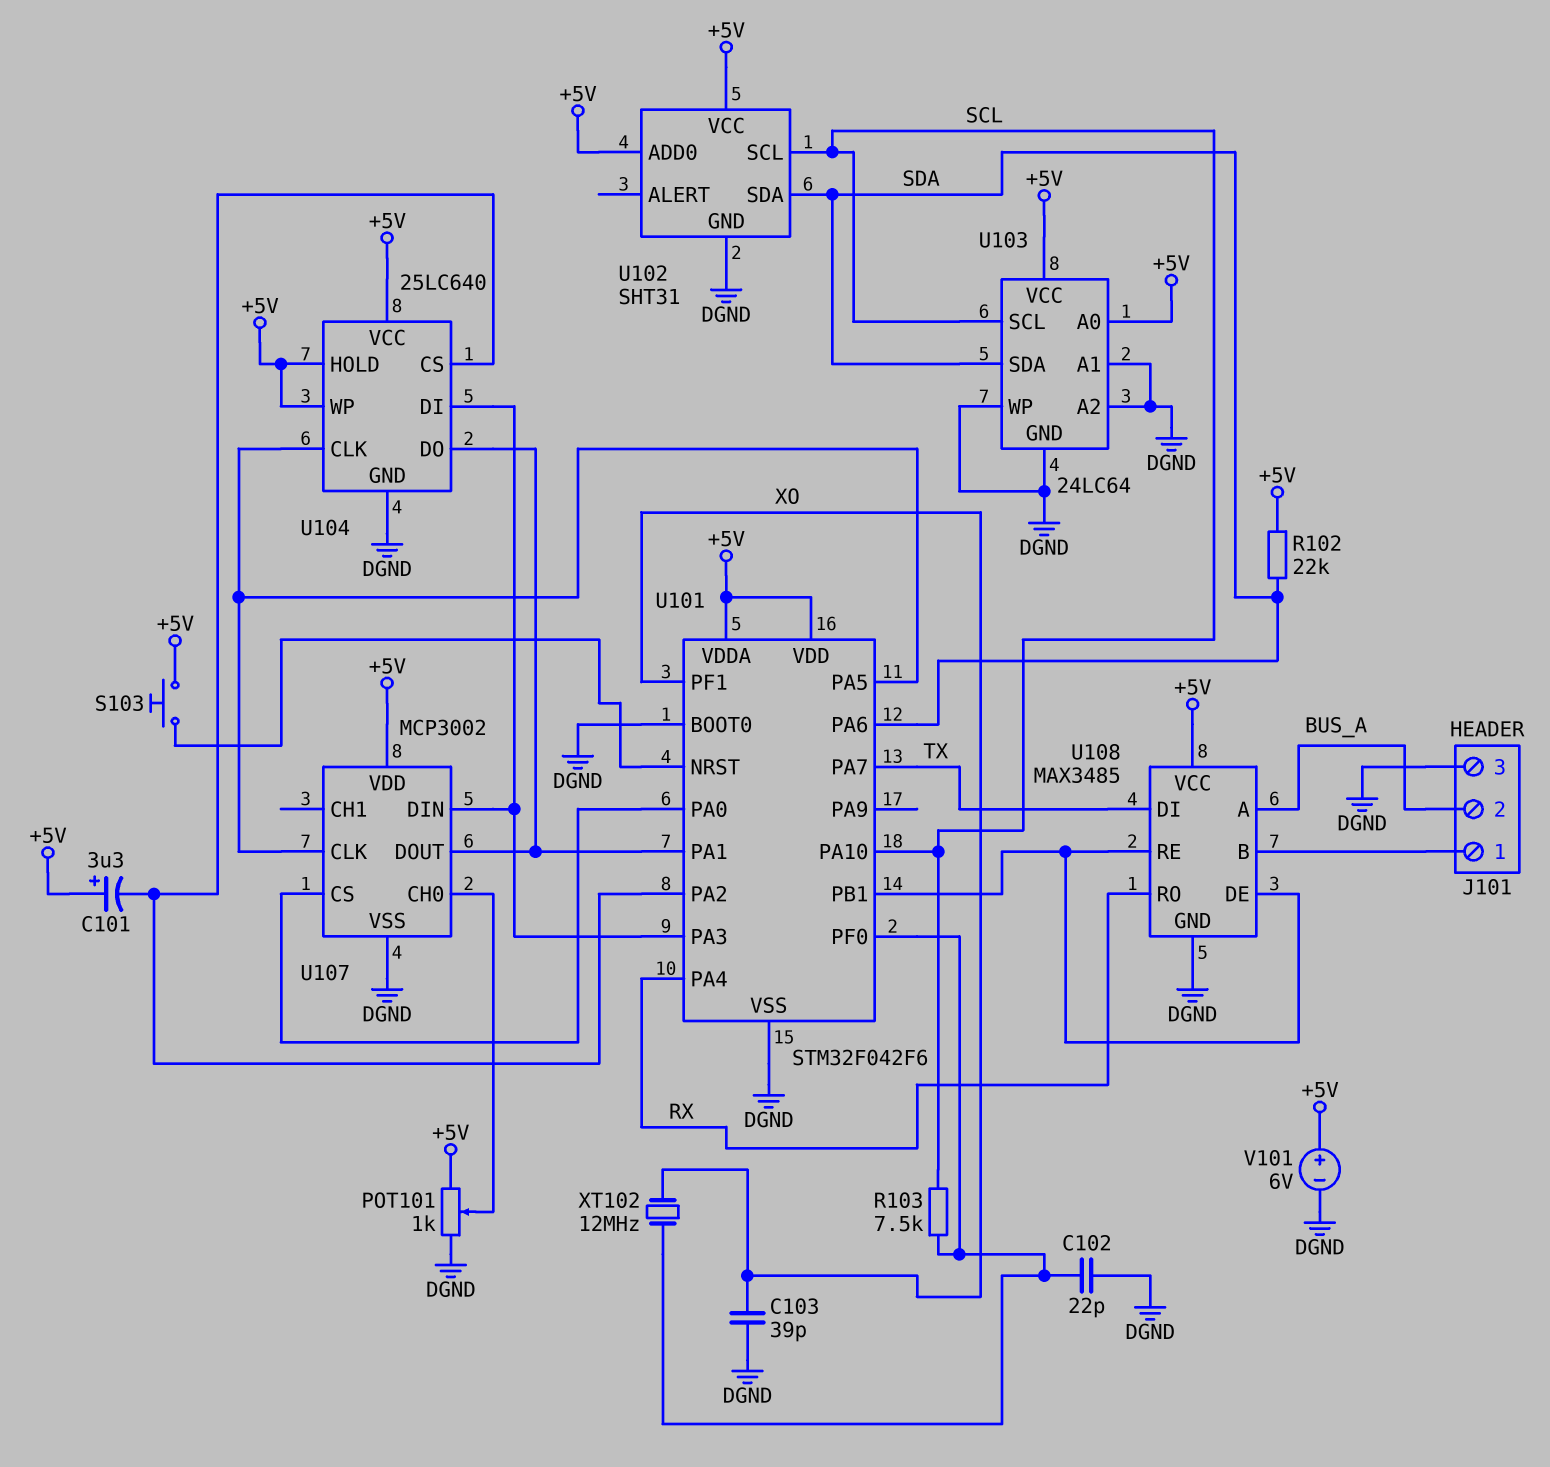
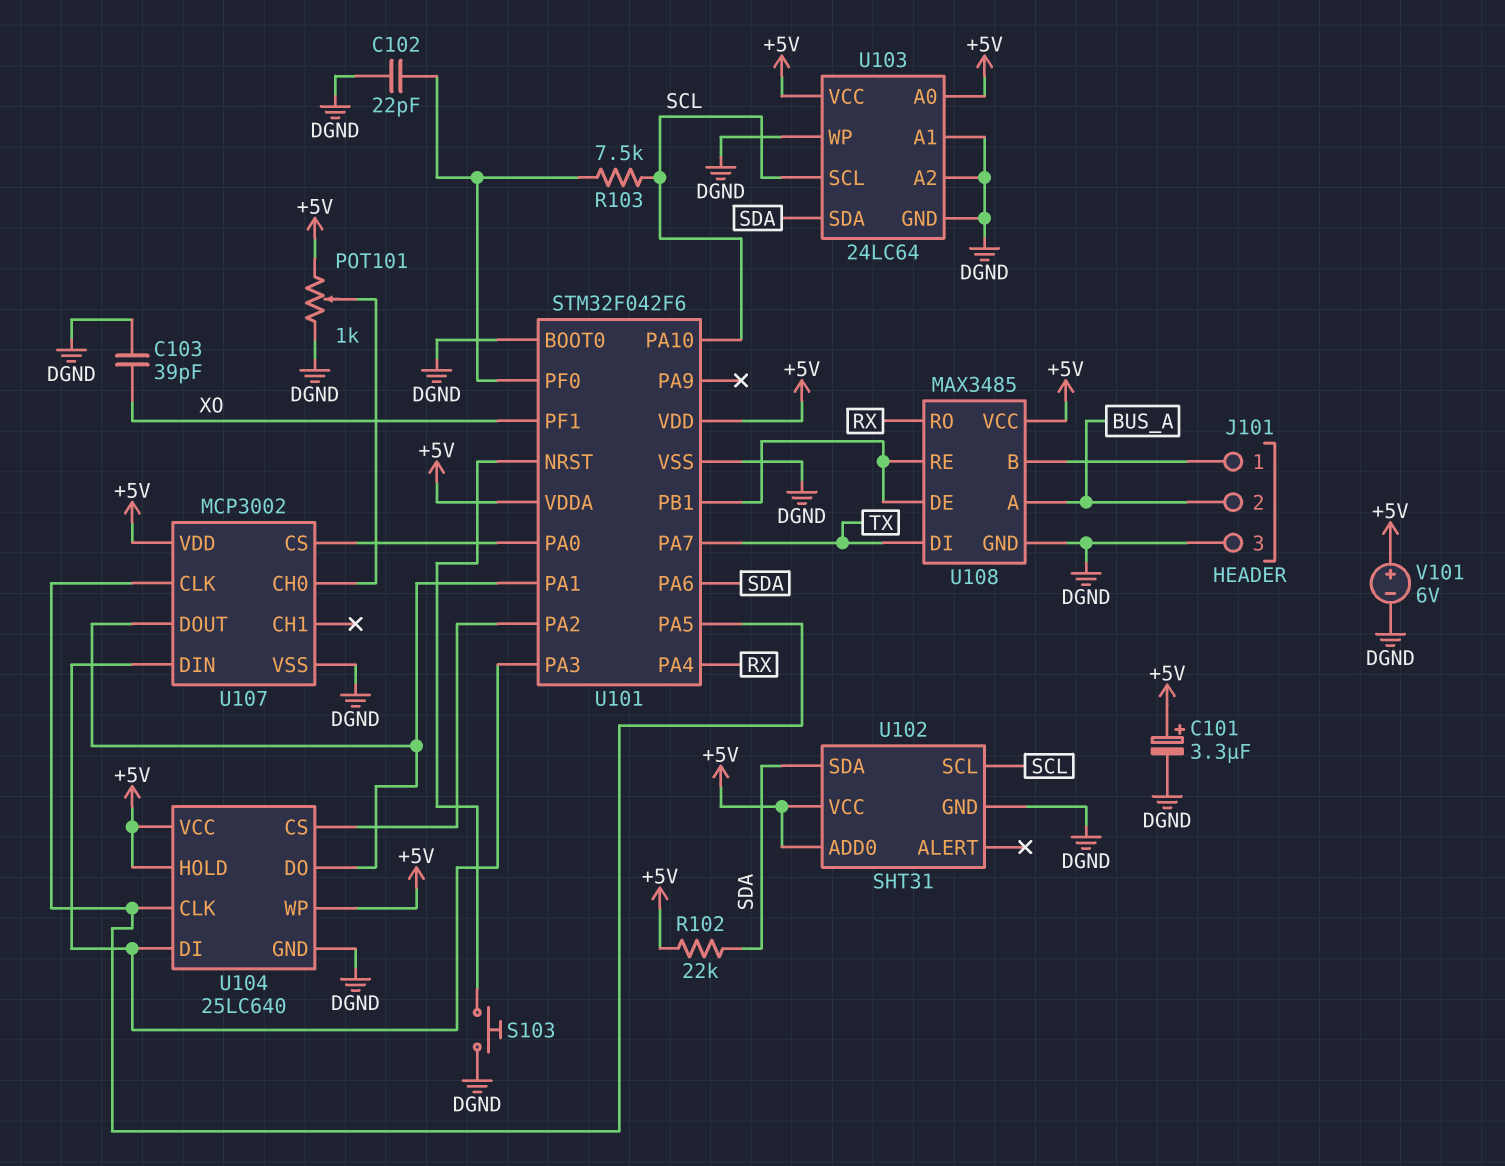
C101: 3.3uF (plus +5V, minus U101/PA2) -> 3.3uF (plus +5V, minus DGND)
S103: button (+5V, U101/NRST) -> button (DGND, U101/NRST)
XT102: 12MHz (U101/PF0, XO) -> none

